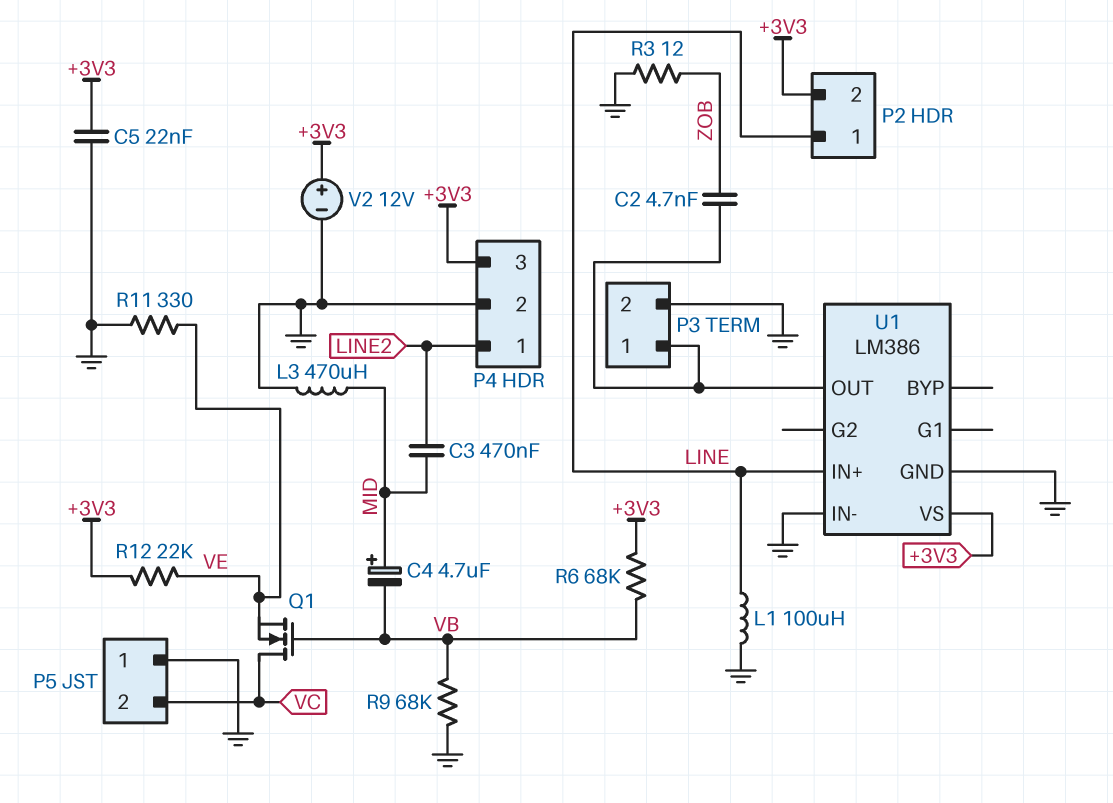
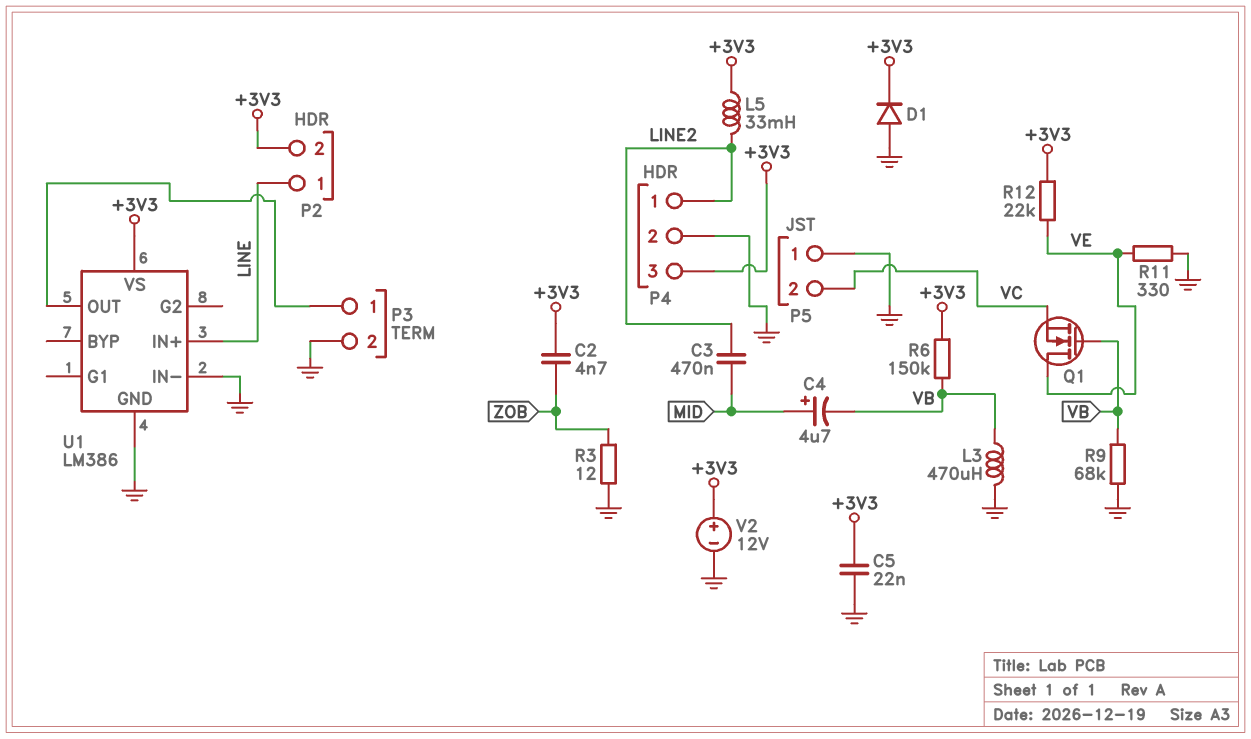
C2: 4.7nF (P3/1, ZOB) -> 4.7nF (+3V3, ZOB)
D1: none -> diode (A GND, K +3V3)
L1: 100uH (GND, LINE) -> none
L3: 470uH (GND, MID) -> 470uH (GND, VB)
L5: none -> 33mH (+3V3, LINE2)
Q1: NMOS (G VB, D VC, S VE) -> NMOS (G VB, D VE, S VC)
R6: 68k (+3V3, VB) -> 150k (+3V3, VB)

